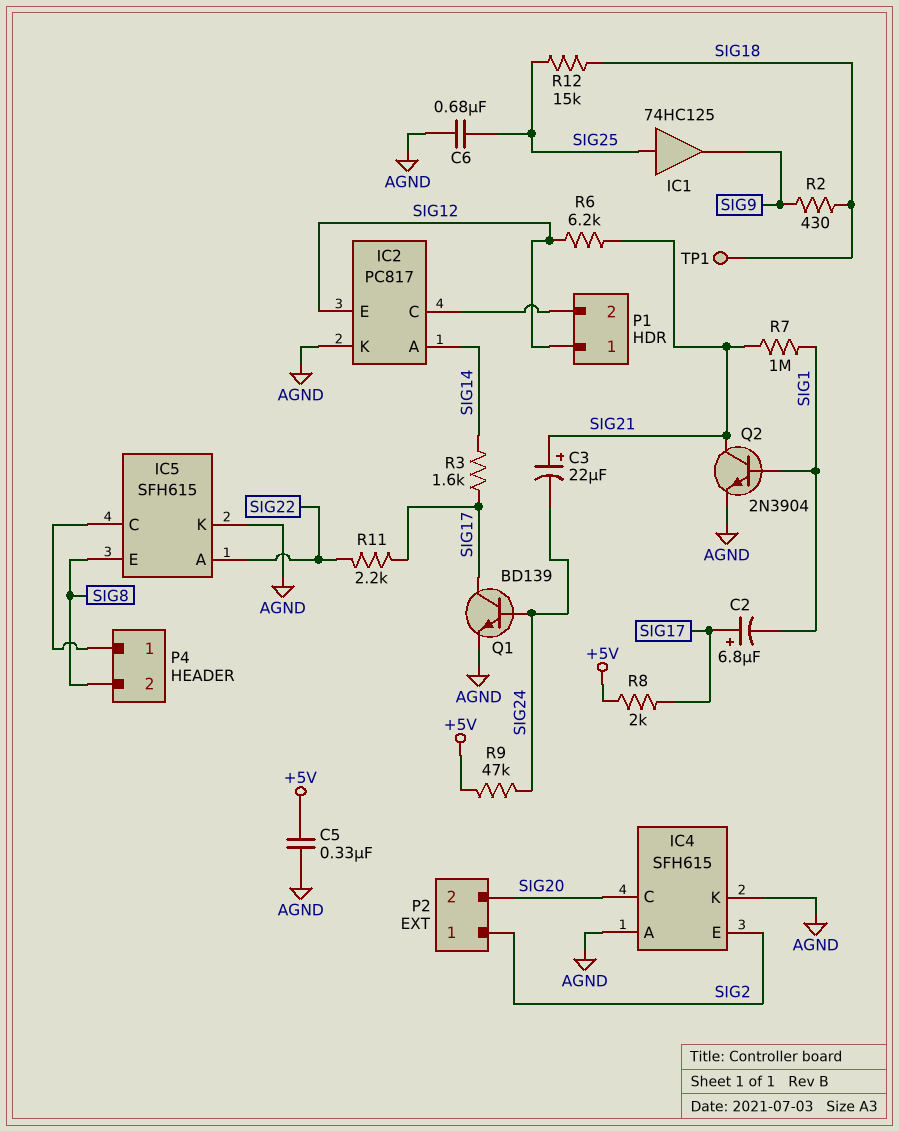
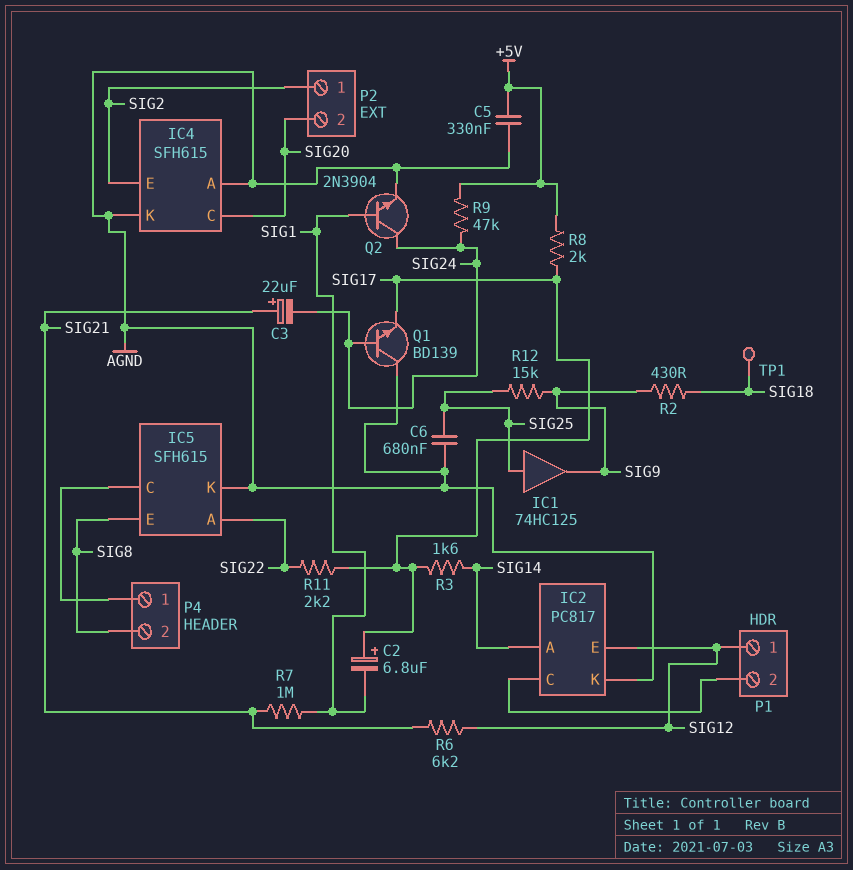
Q1: NPN BD139 (B SIG24, C SIG17, E AGND) -> NPN BD139 (B SIG24, C AGND, E SIG17)
Q2: NPN 2N3904 (B SIG1, C SIG21, E AGND) -> NPN 2N3904 (B SIG1, C SIG24, E AGND)
R12: 15k (SIG18, SIG25) -> 15k (SIG9, SIG25)

